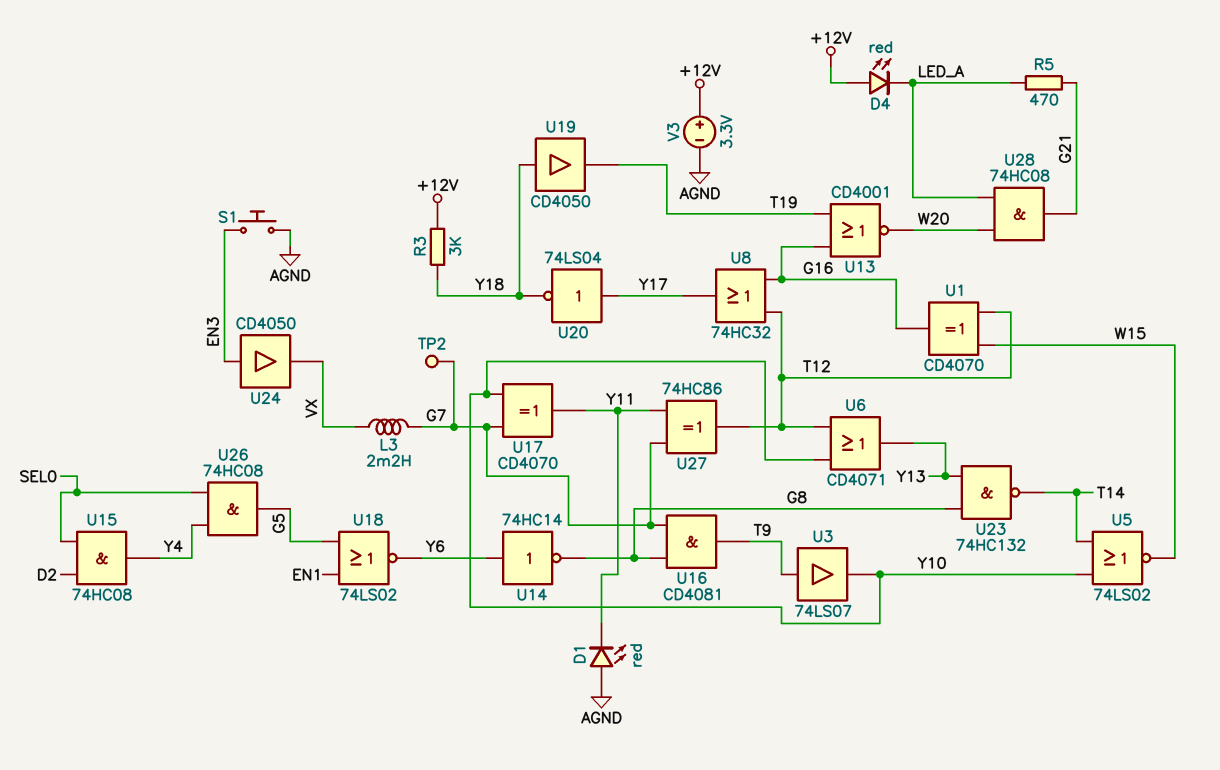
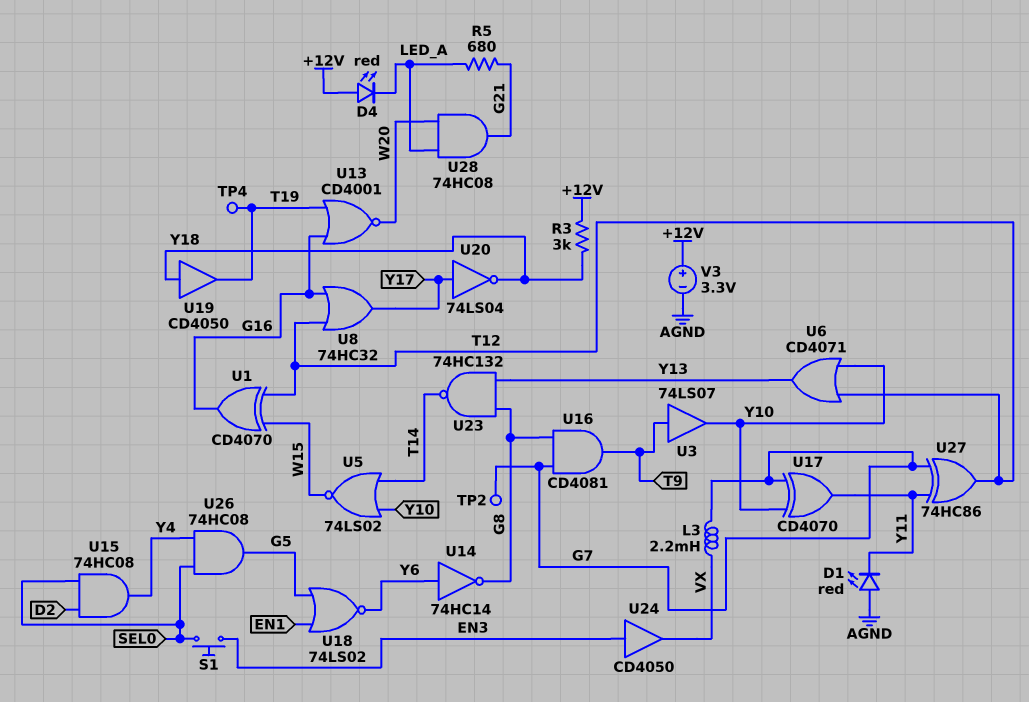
R5: 470 (G21, LED_A) -> 680 (G21, LED_A)
S1: button (AGND, EN3) -> button (EN3, SEL0)
TP4: none -> test point (T19)

